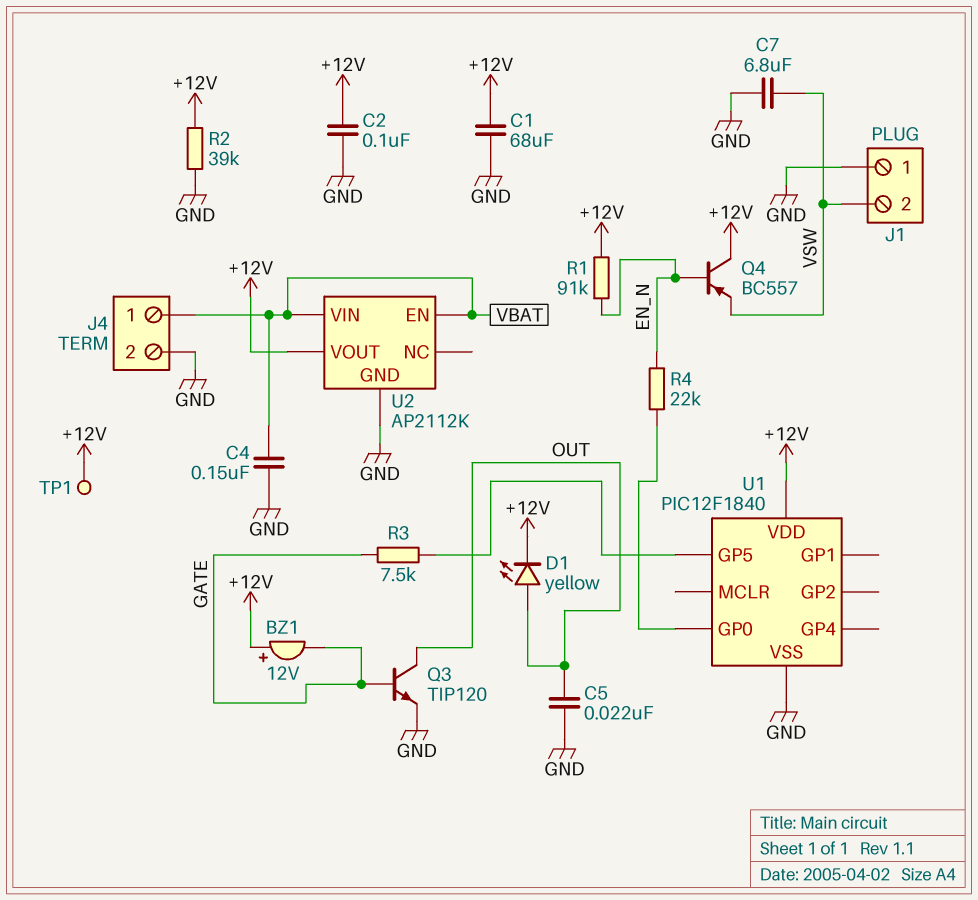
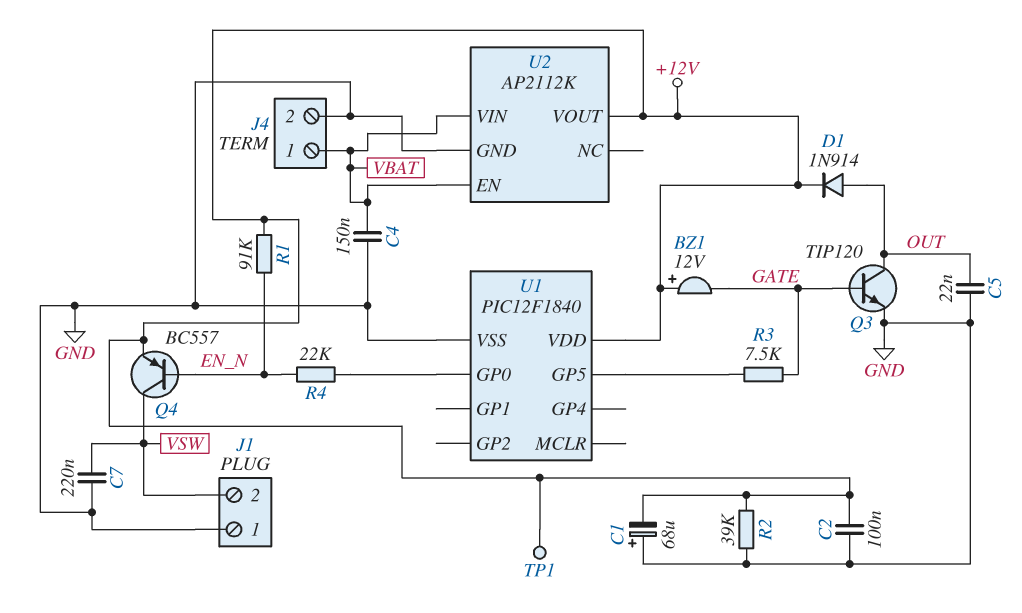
C1: 68uF (+12V, GND) -> 68uF (plus GND, minus +12V)
C7: 6.8uF (GND, VSW) -> 220nF (GND, VSW)
D1: LED yellow (A OUT, K +12V) -> diode 1N914 (A OUT, K +12V)
Q4: PNP BC557 (B EN_N, C +12V, E VSW) -> PNP BC557 (B EN_N, C VSW, E +12V)

